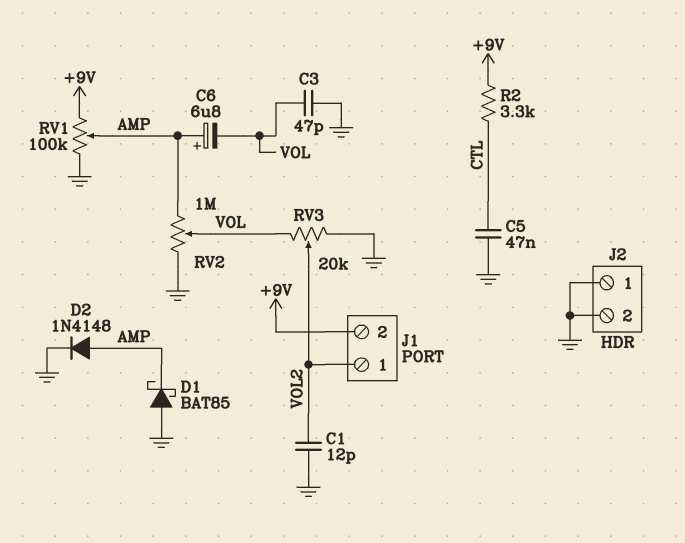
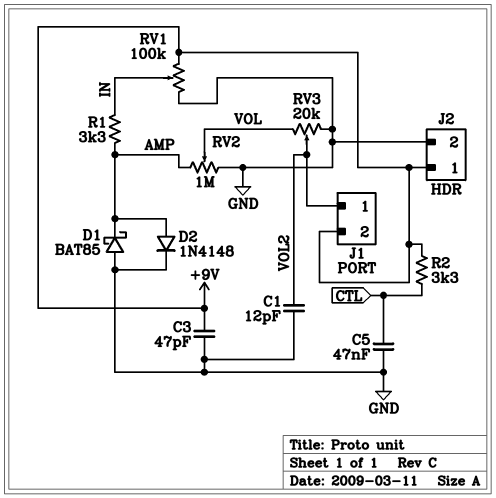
C3: 47pF (GND, VOL) -> 47pF (+9V, GND)
C6: 6.8uF (plus AMP, minus VOL) -> none
J2 pin 1: GND -> +9V
R1: none -> 3.3k (AMP, IN)
RV1: 100k (+9V, GND, wiper AMP) -> 100k (+9V, GND, wiper IN)

